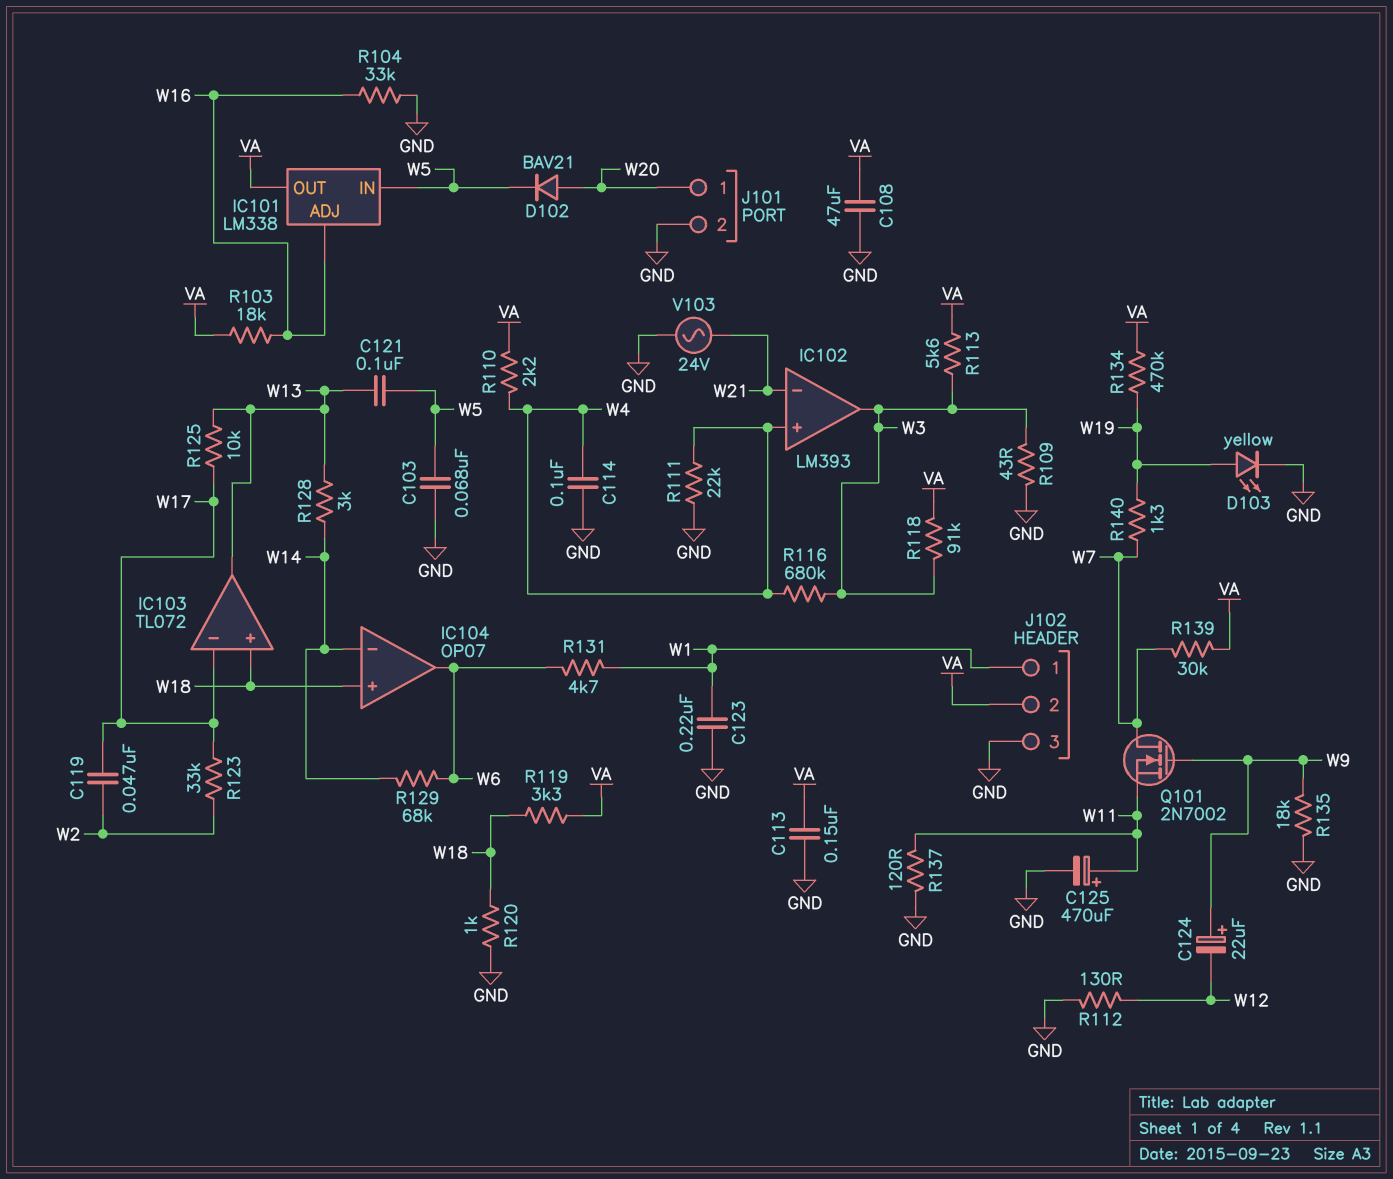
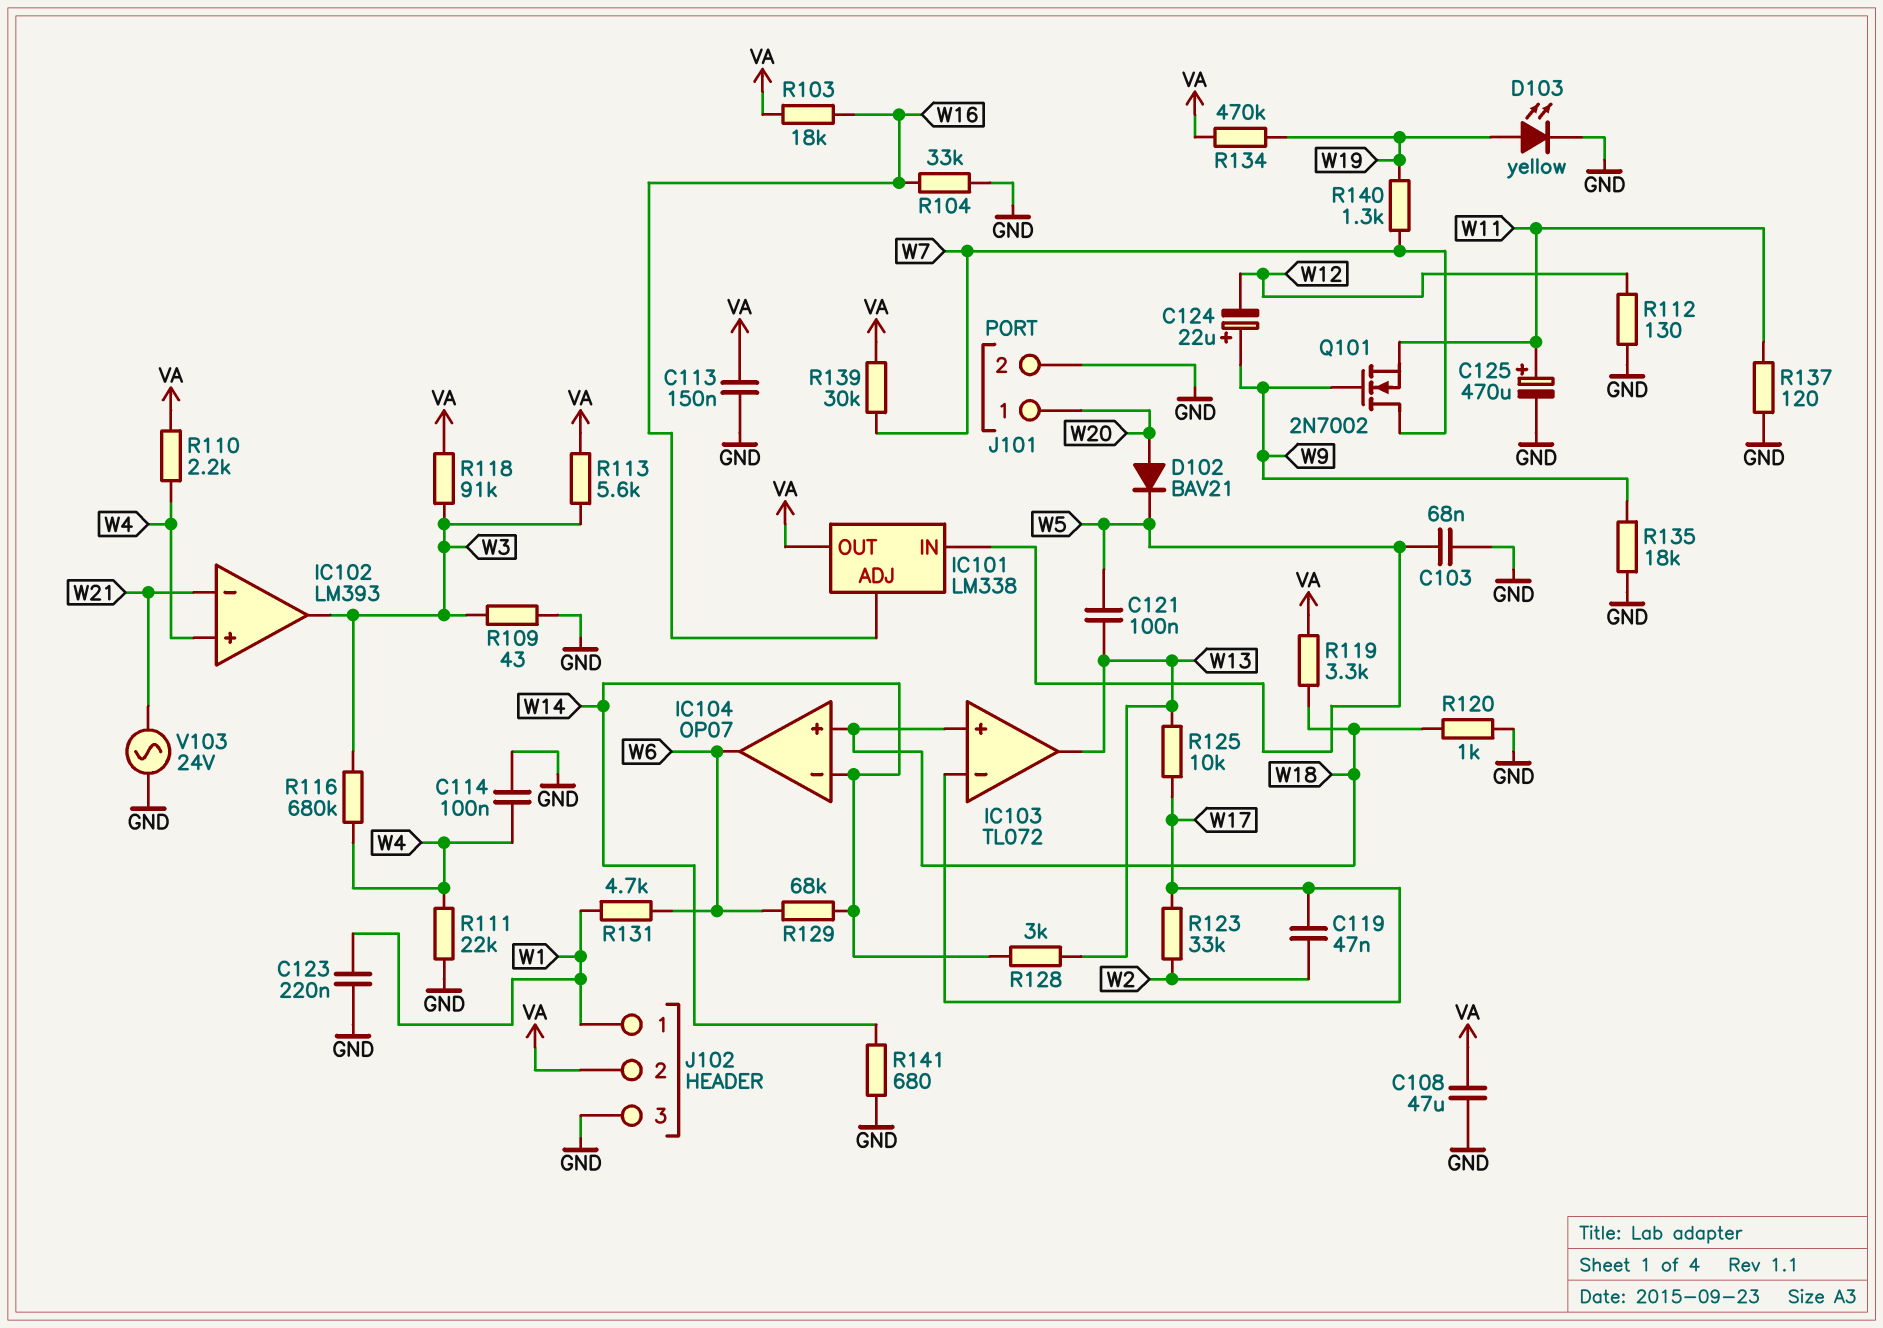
R141: none -> 680 (GND, W14)

